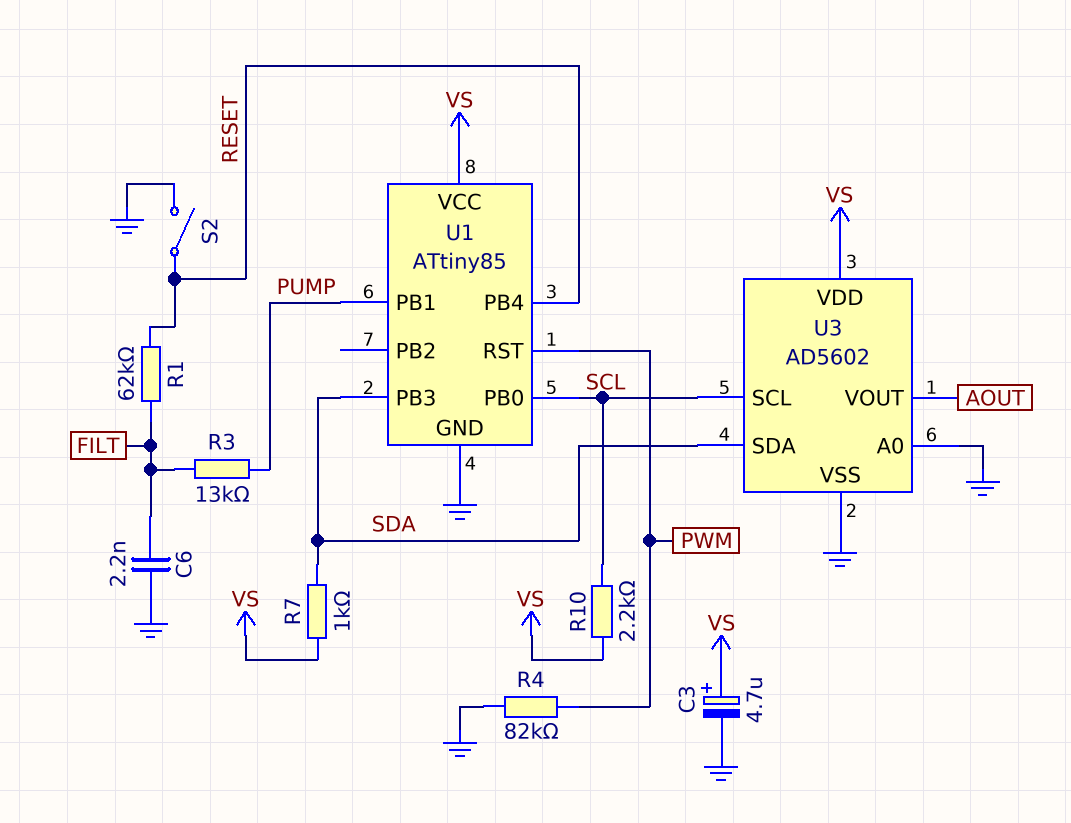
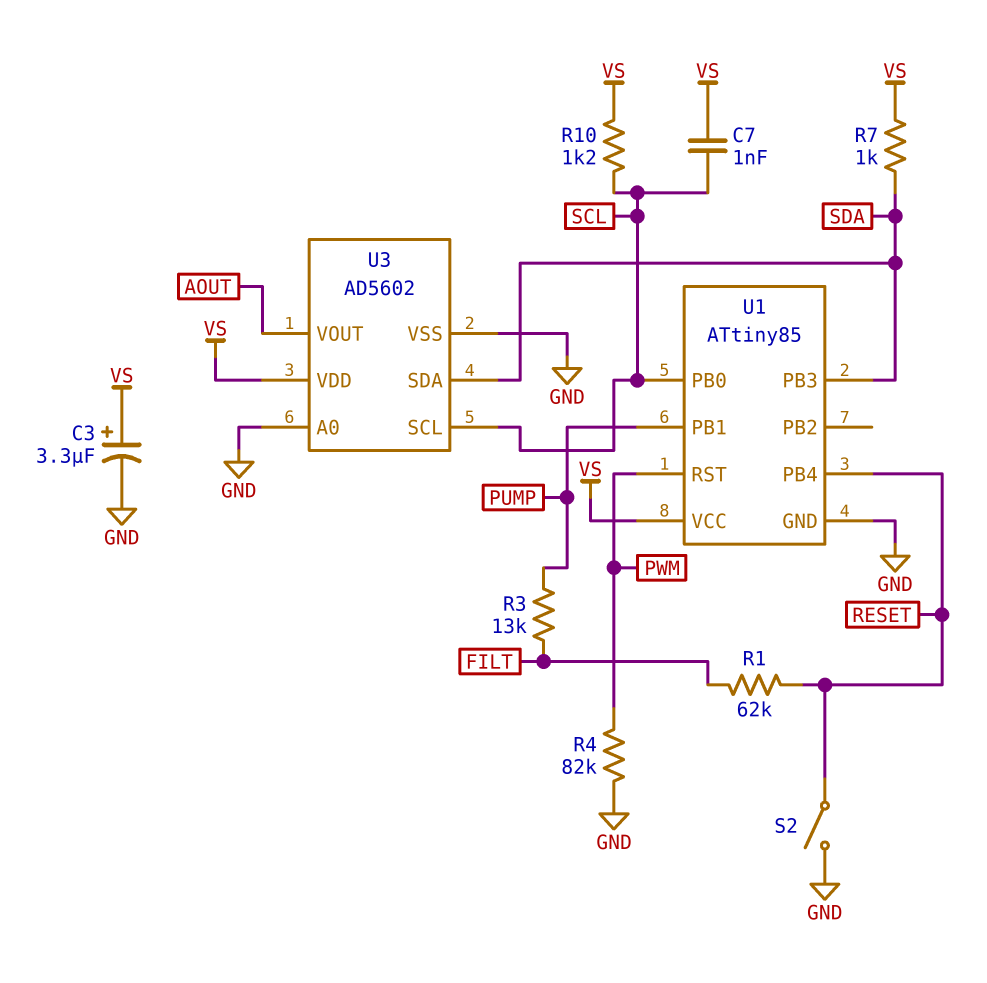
C3: 4.7uF (plus VS, minus GND) -> 3.3uF (plus VS, minus GND)
C6: 2.2nF (FILT, GND) -> none
C7: none -> 1nF (SCL, VS)
R10: 2.2k (SCL, VS) -> 1.2k (SCL, VS)

